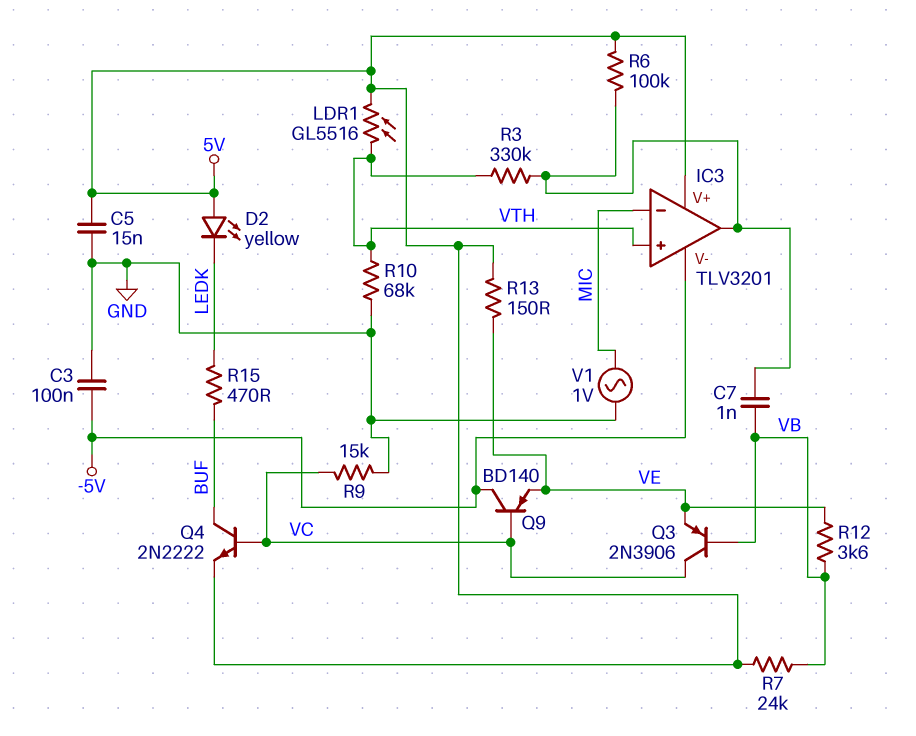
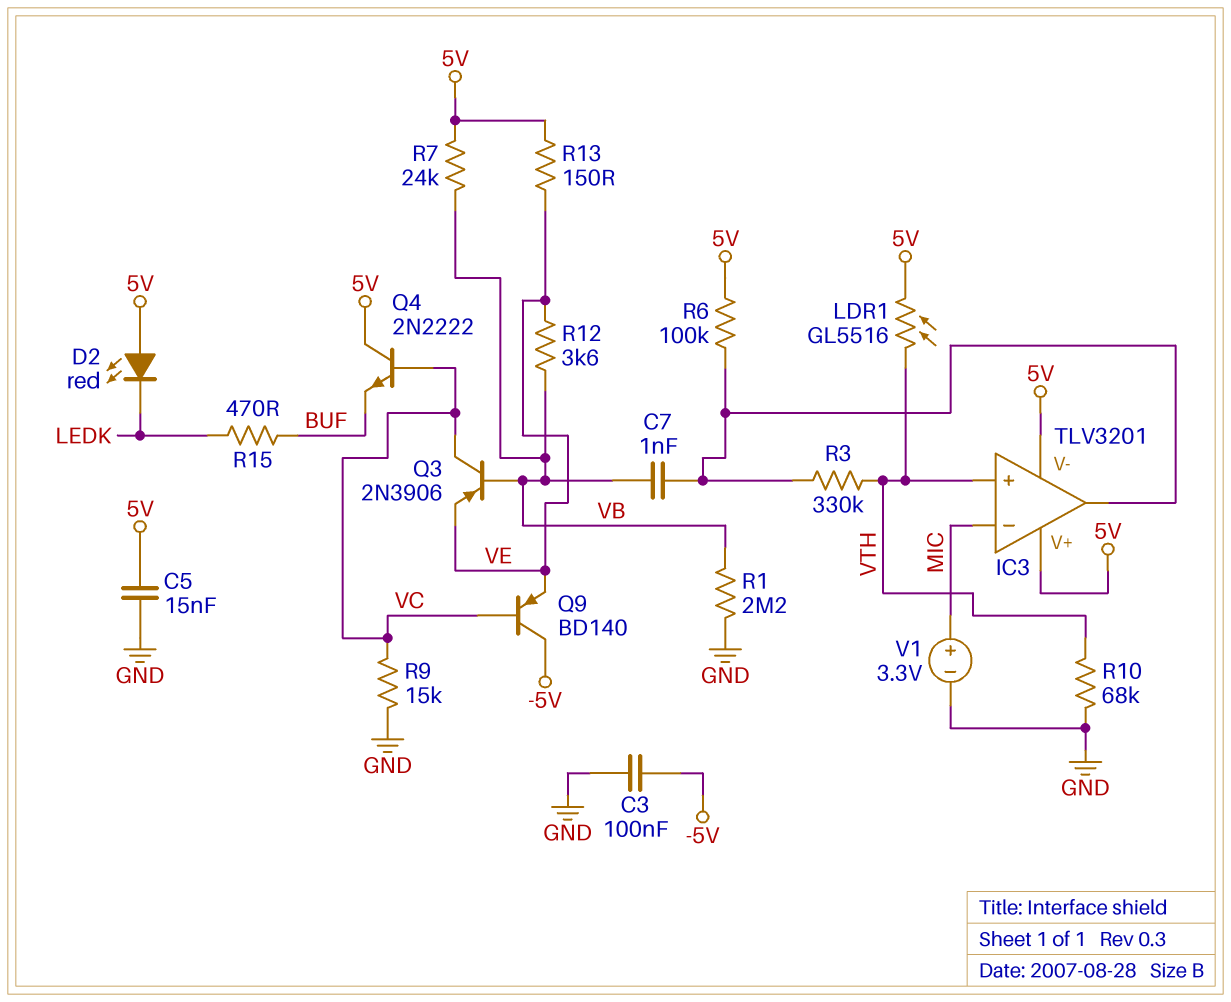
D2: LED yellow (A 5V, K LEDK) -> LED red (A 5V, K LEDK)
IC3 pin V-: -5V -> 5V
Q4: NPN 2N2222 (B VC, C BUF, E 5V) -> NPN 2N2222 (B VC, C 5V, E BUF)
R1: none -> 2.2M (GND, VB)
V1: AC 1V (GND, MIC) -> 3.3V (plus MIC, minus GND)

